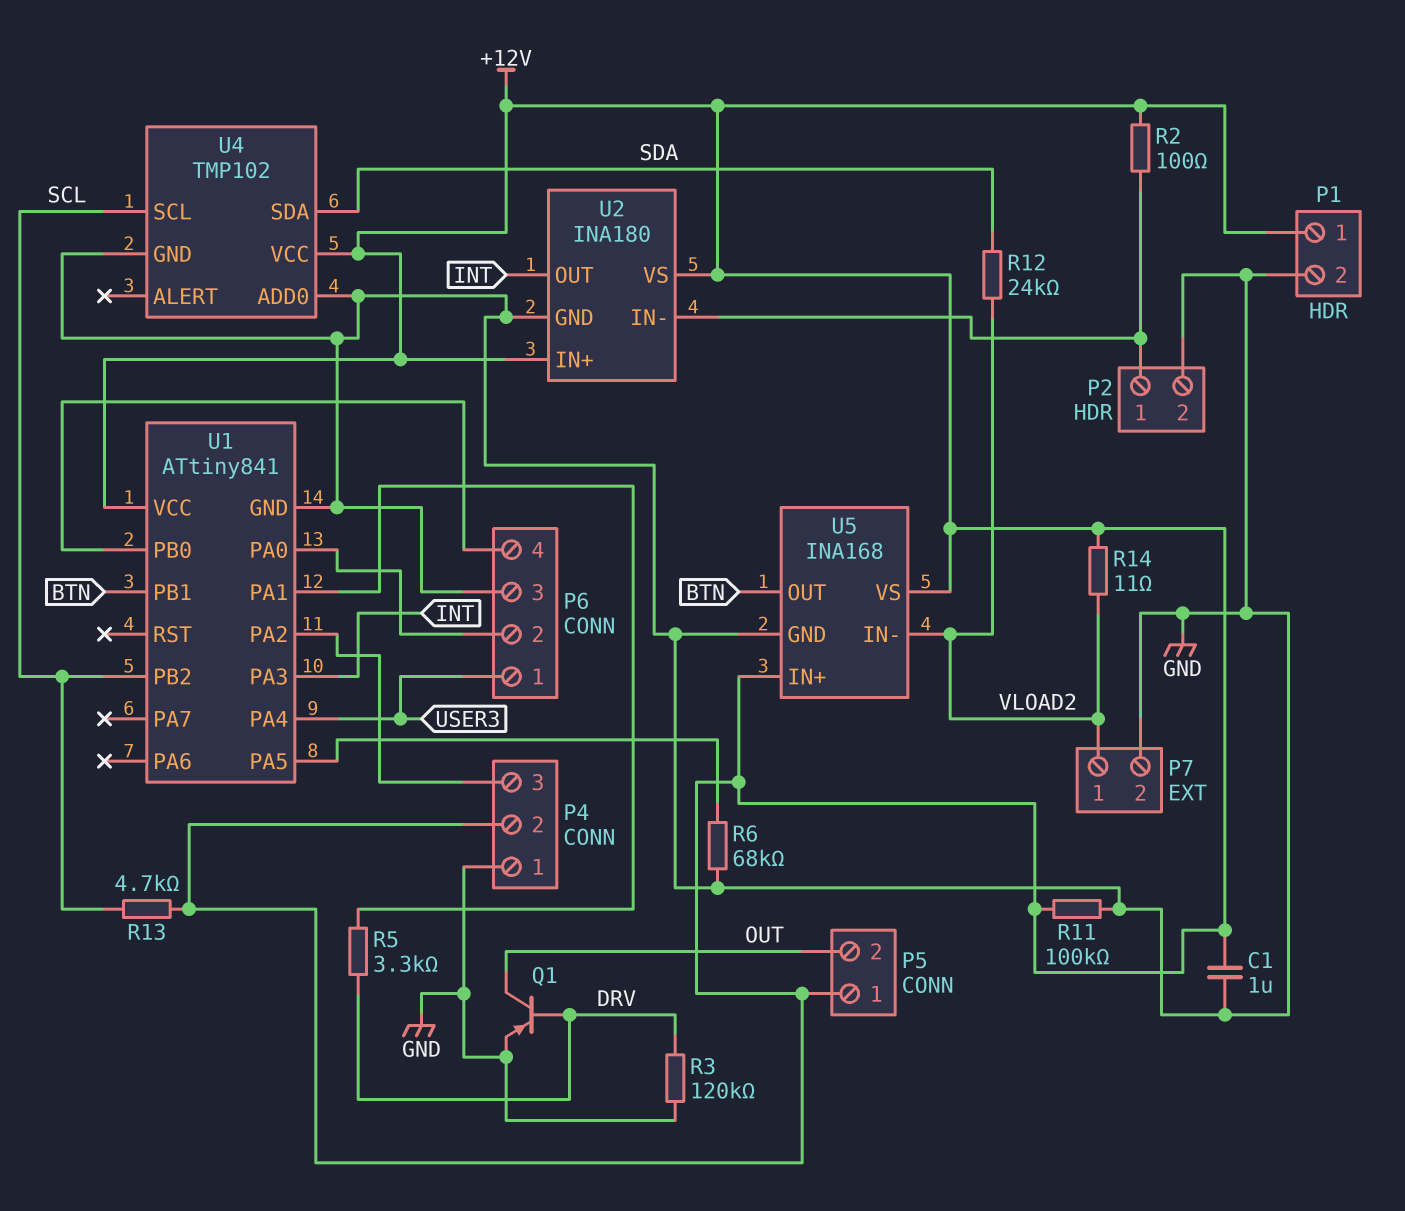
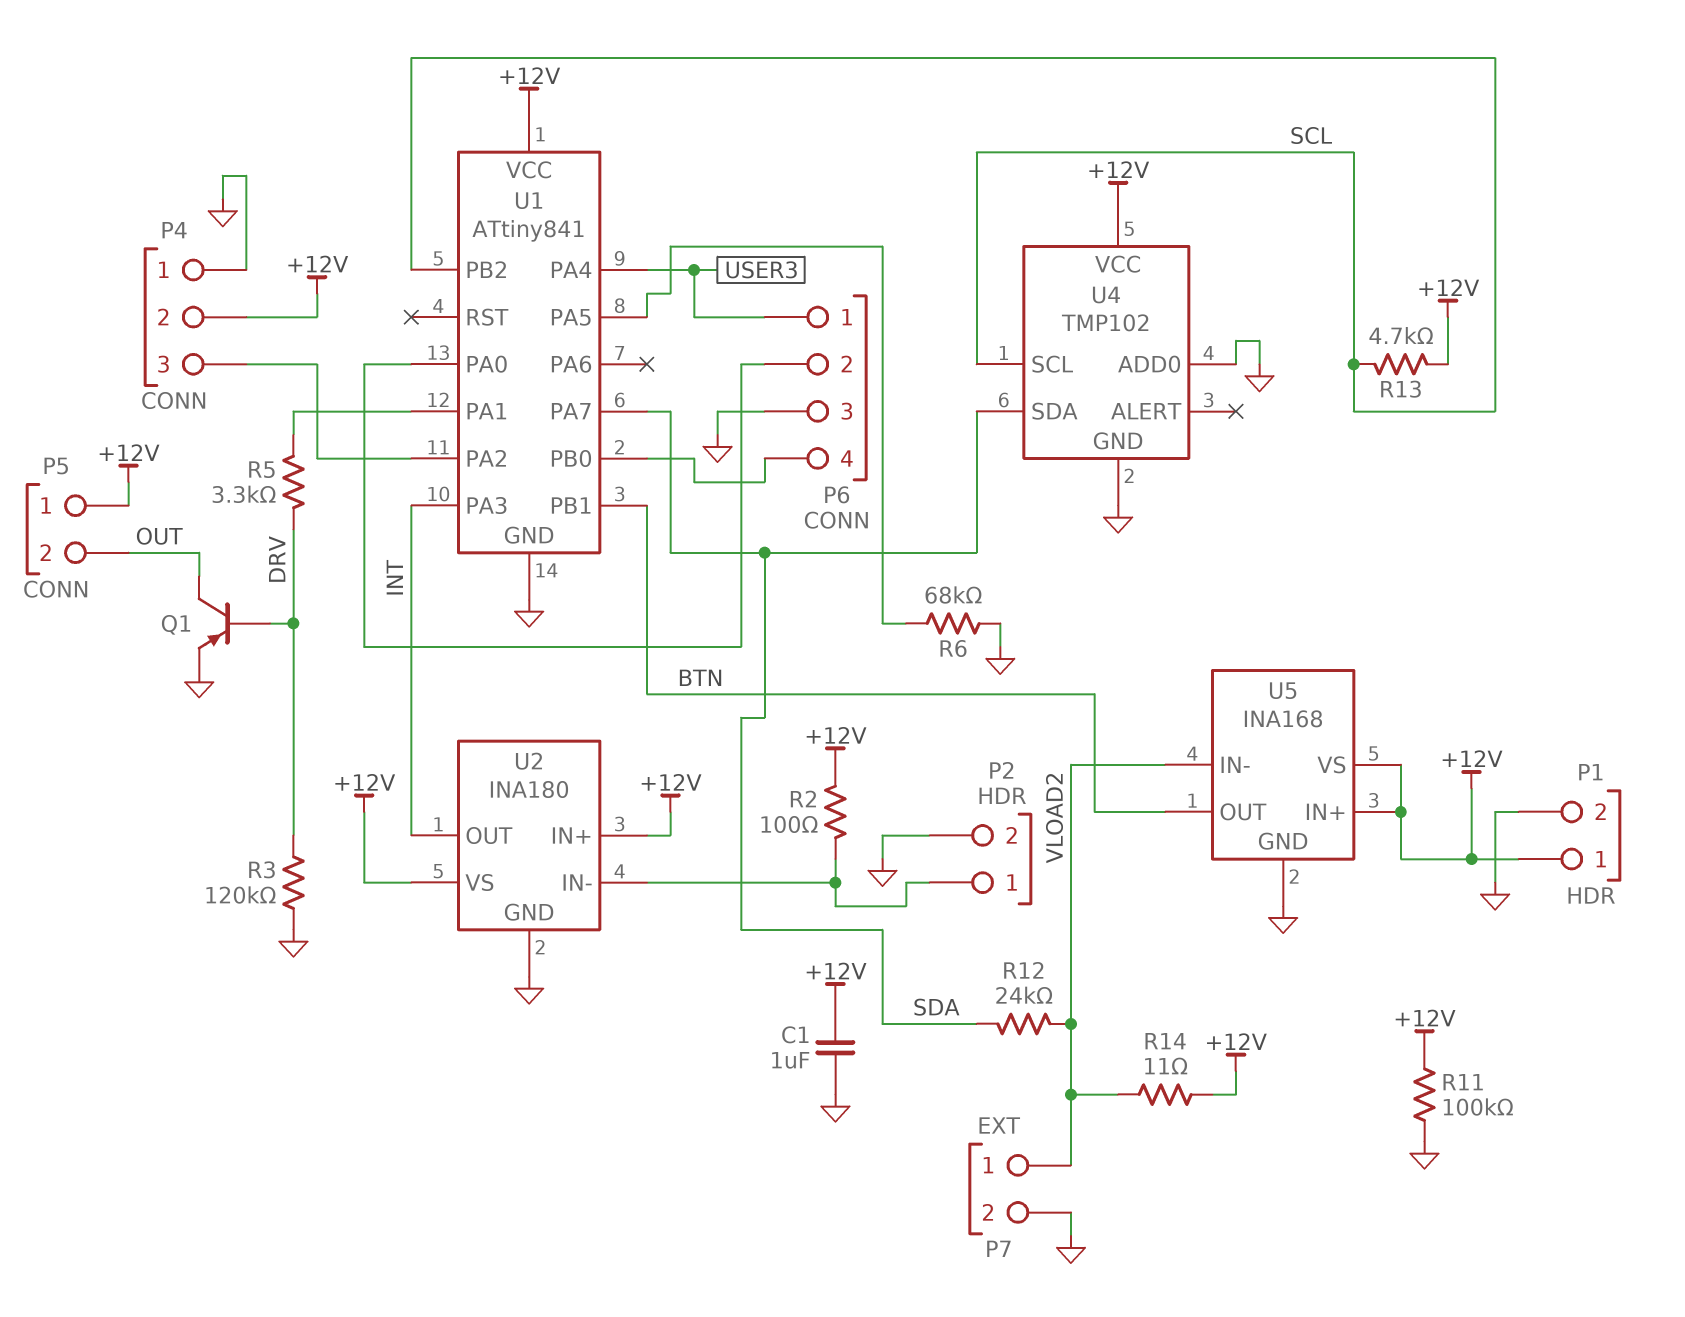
U1 pin PA7: none -> SDA

